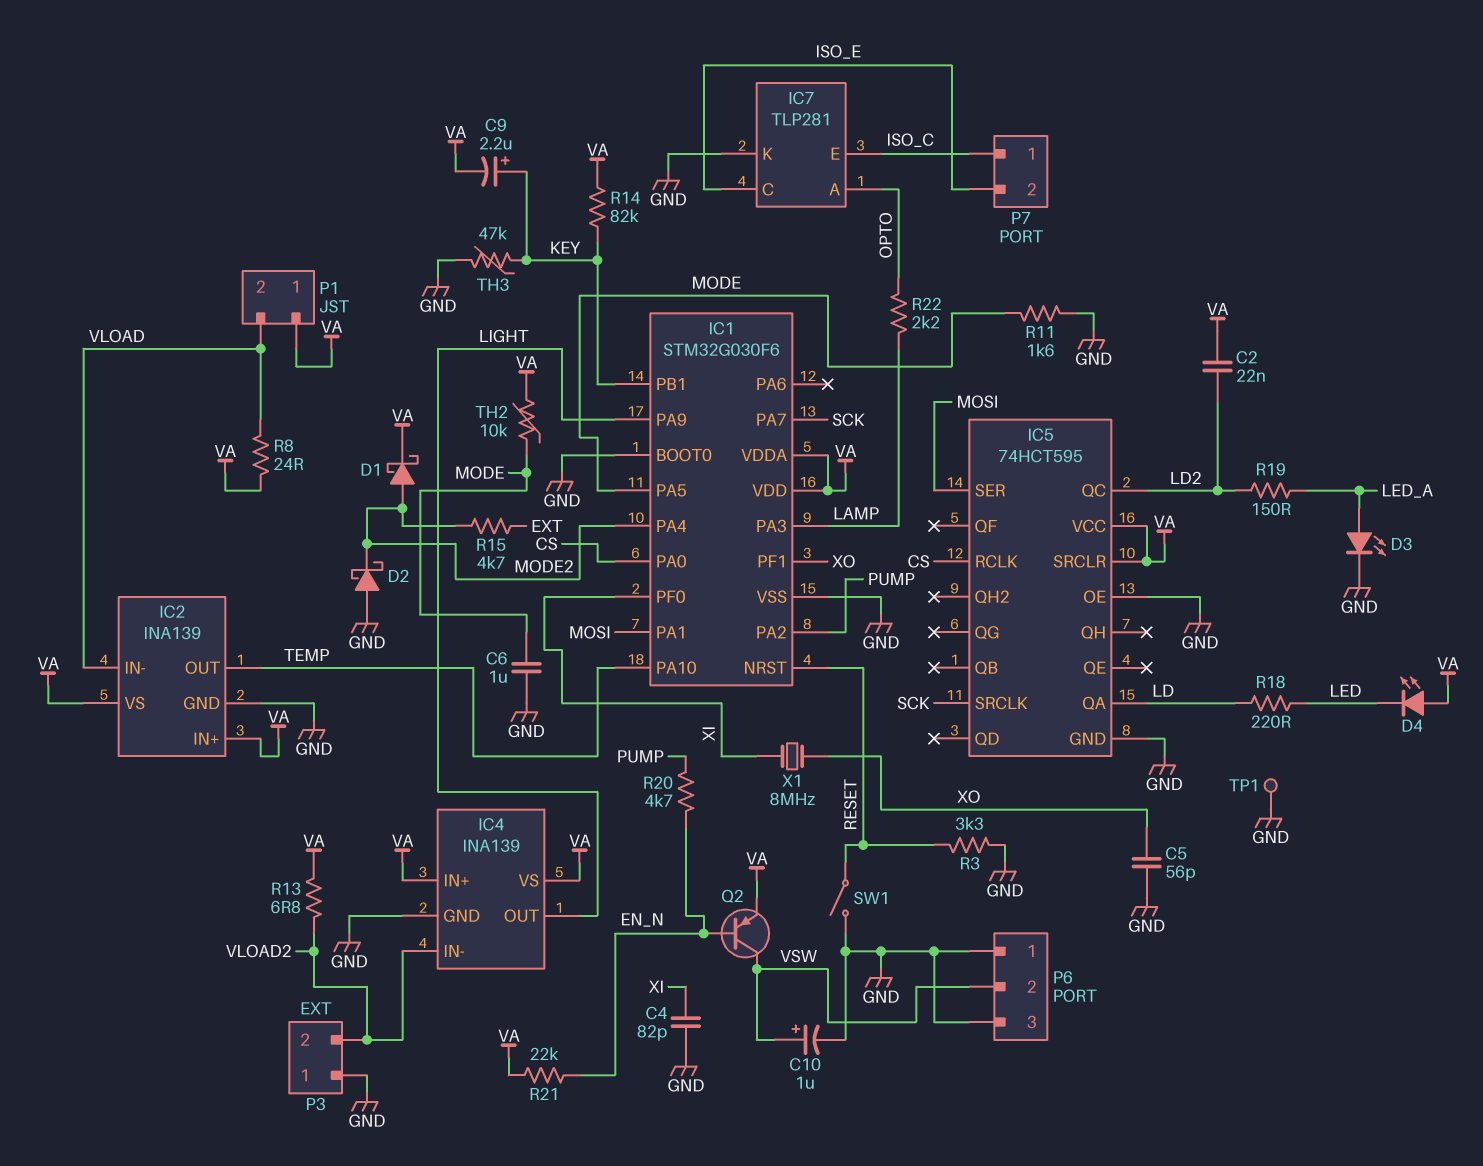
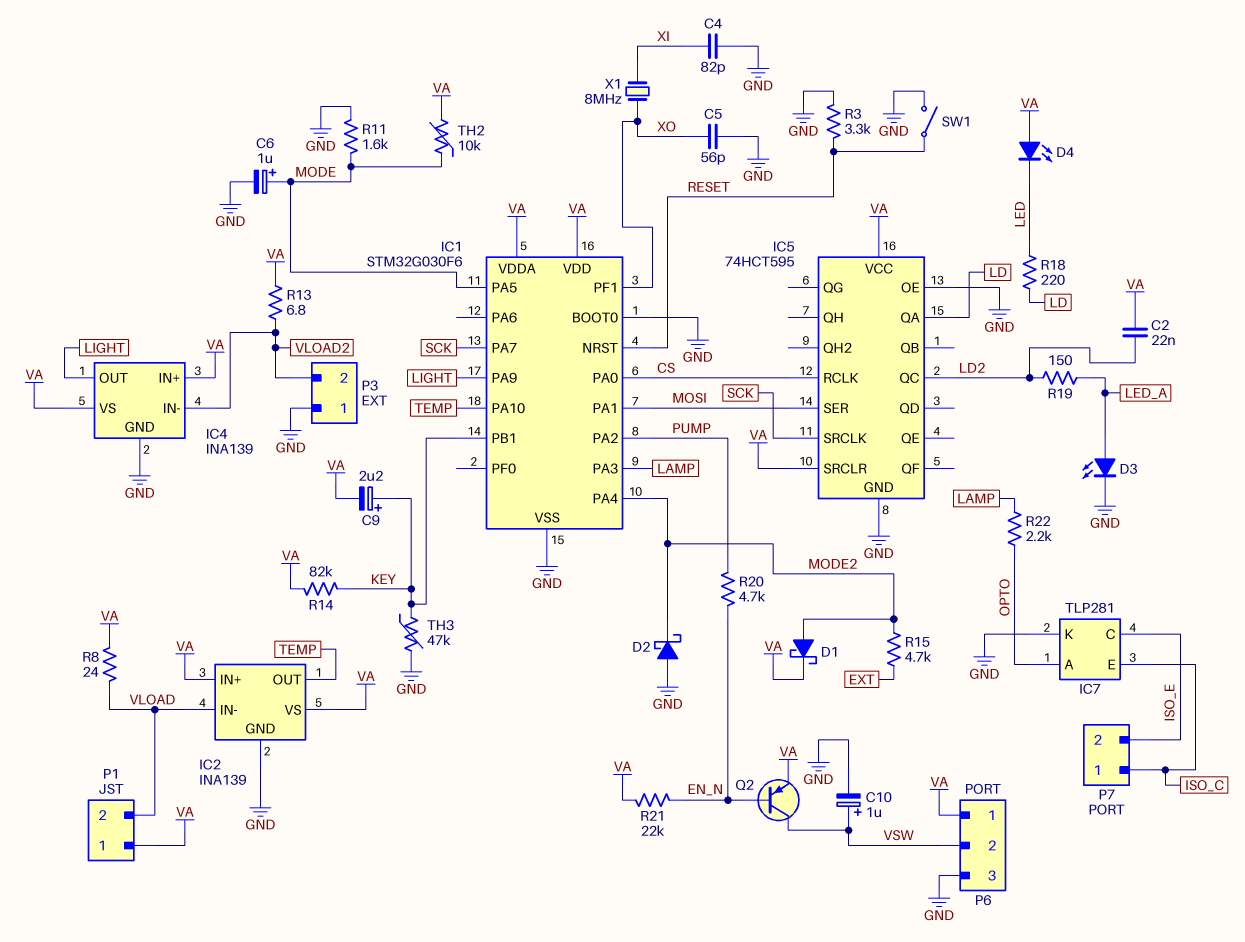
C6: 1uF (GND, MODE) -> 1uF (plus MODE, minus GND)
IC1 pin PF0: XI -> none
P6 pin 1: GND -> VA
TP1: test point (GND) -> none

